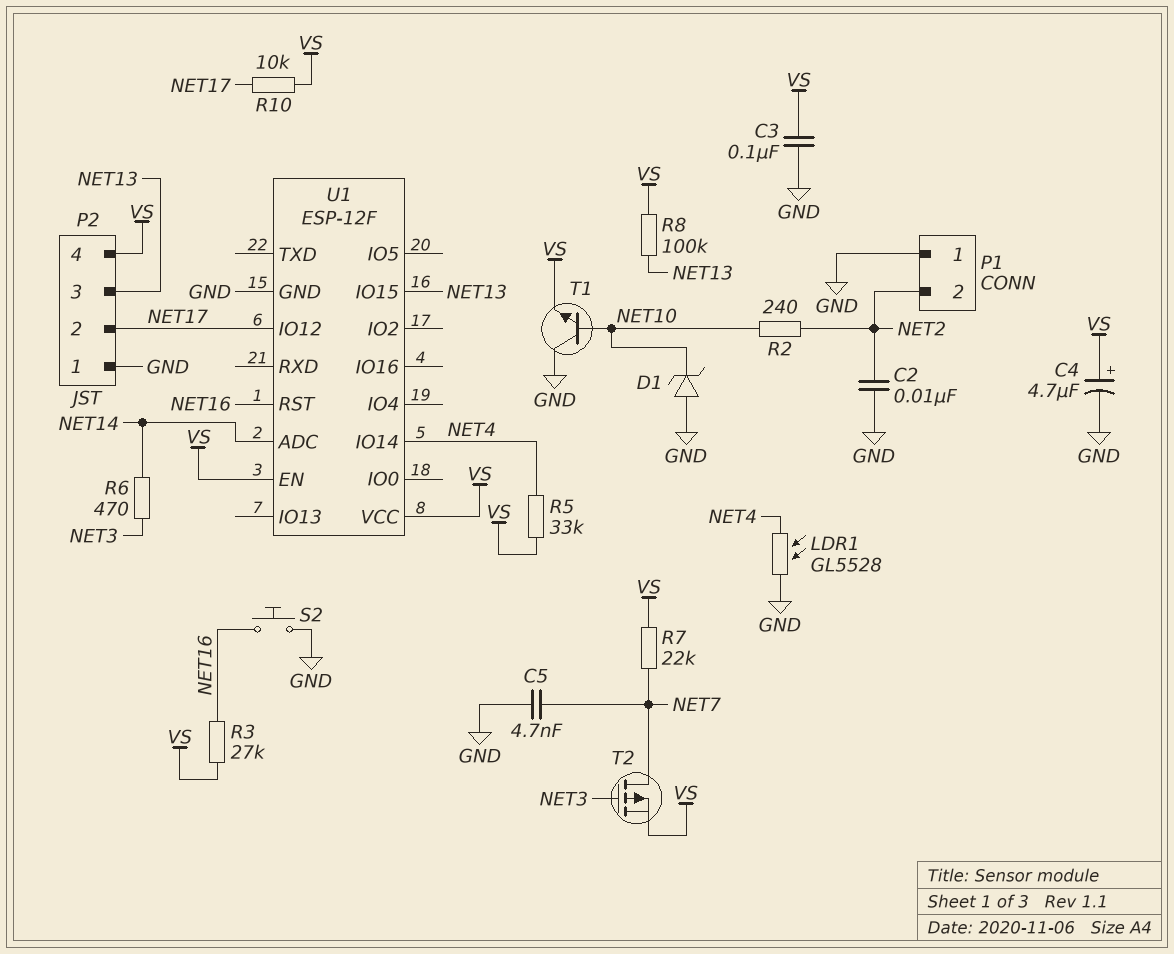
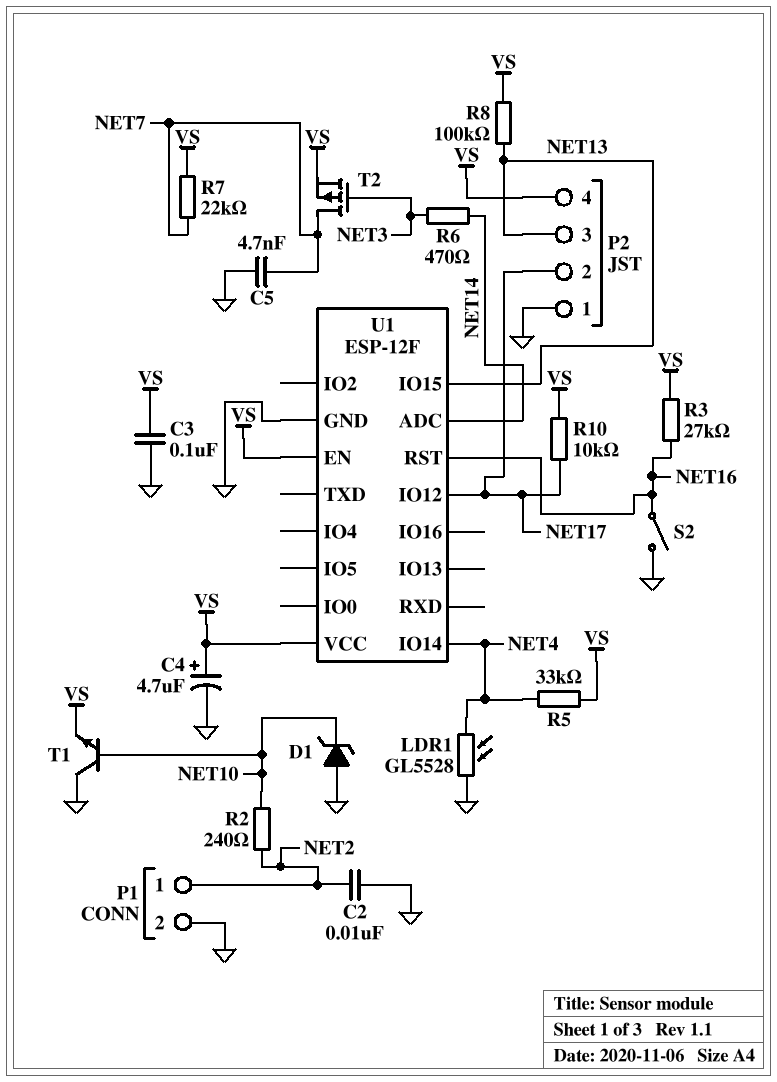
P1 pin 1: GND -> NET2
P1 pin 2: NET2 -> GND
S2: button (GND, NET16) -> switch (GND, NET16)

